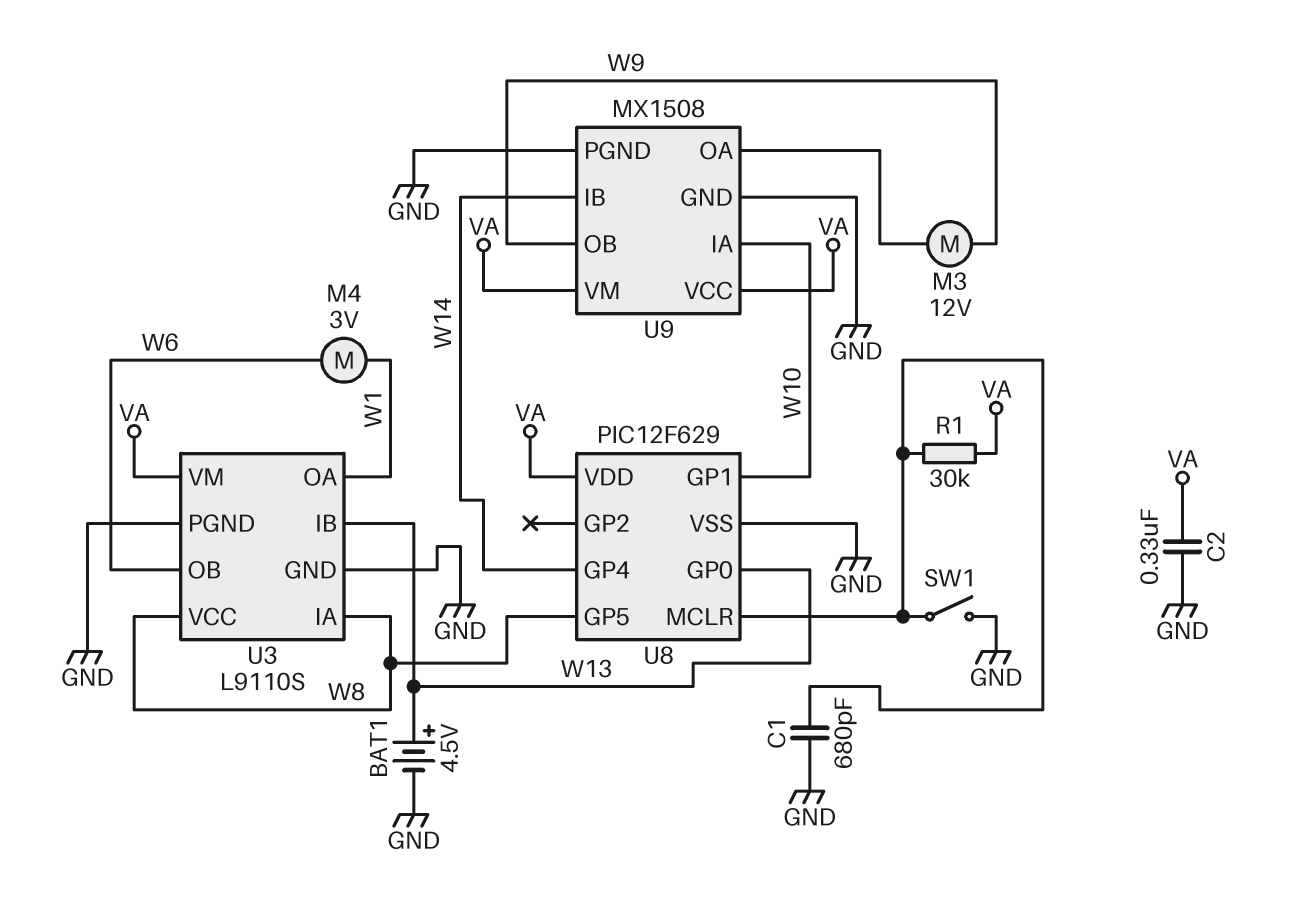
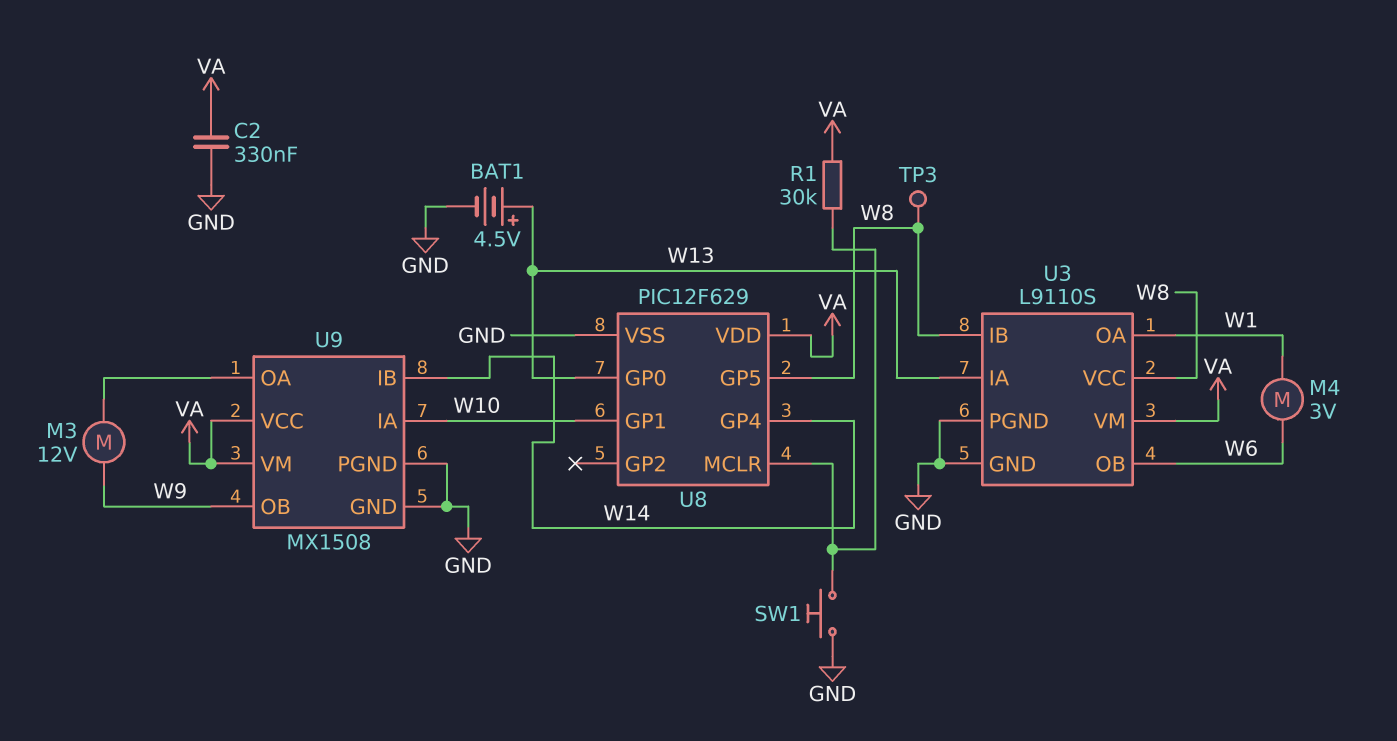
C1: 680pF (GND, U8/MCLR) -> none
SW1: switch (GND, U8/MCLR) -> button (GND, U8/MCLR)
TP3: none -> test point (W8)
U3 pin IA: W8 -> W13
U3 pin IB: W13 -> W8

